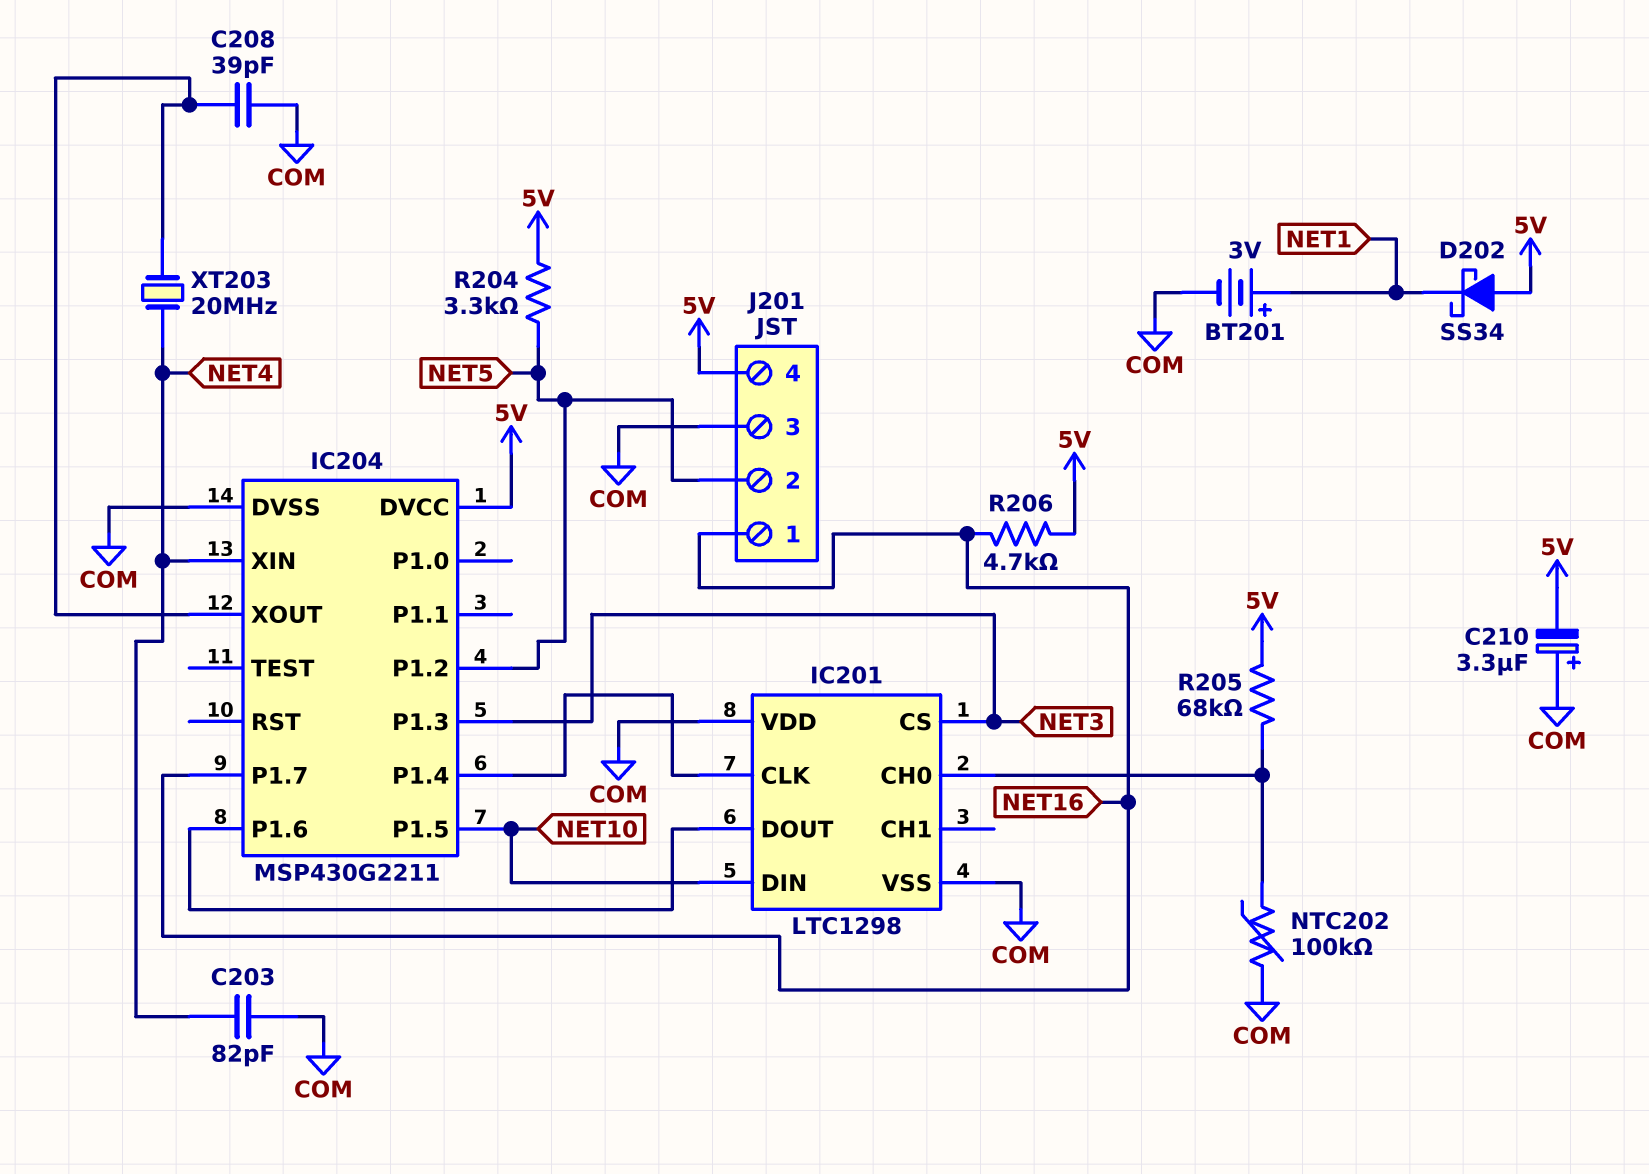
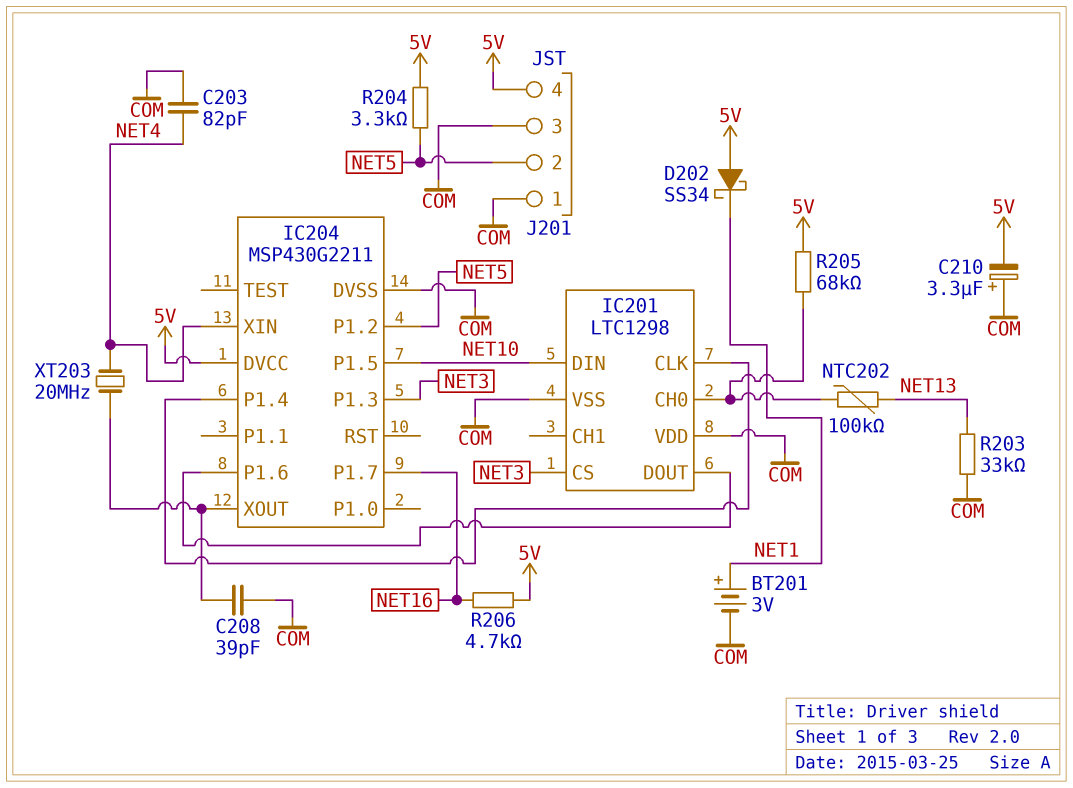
J201 pin 1: NET16 -> COM
NTC202: 100k (COM, IC201/CH0) -> 100k (IC201/CH0, NET13)
R203: none -> 33k (COM, NET13)

